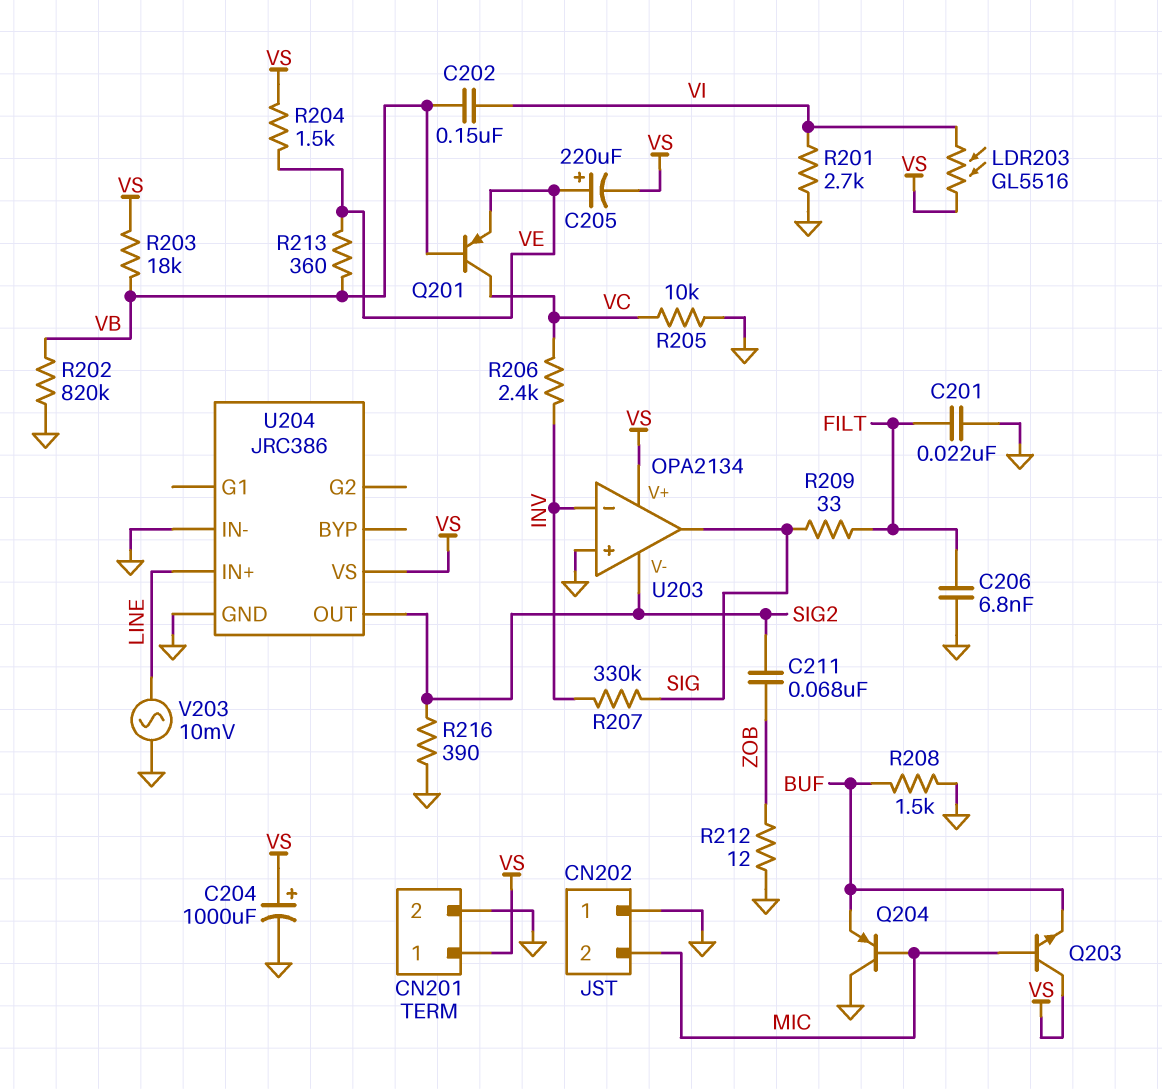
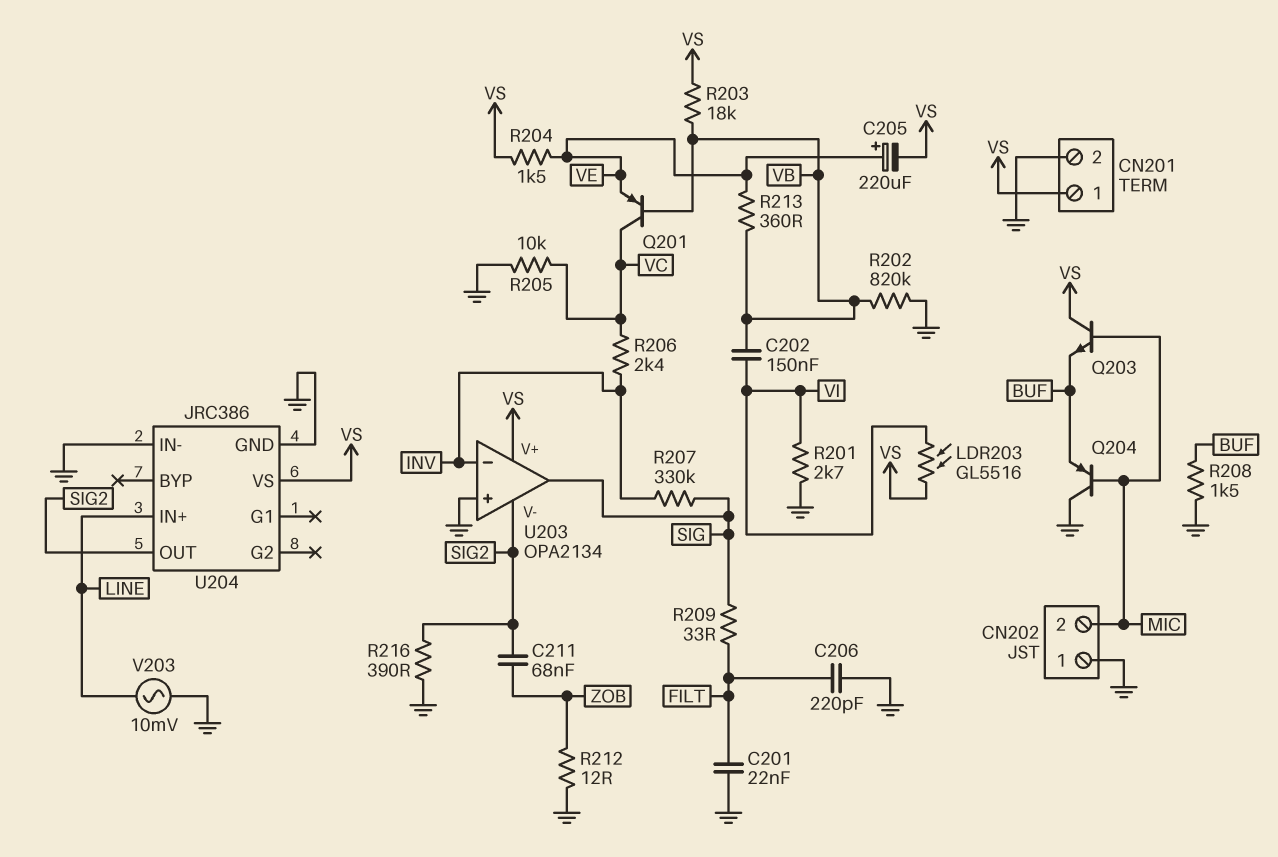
C204: 1000uF (plus VS, minus GND) -> none
C206: 6.8nF (FILT, GND) -> 220pF (FILT, GND)

